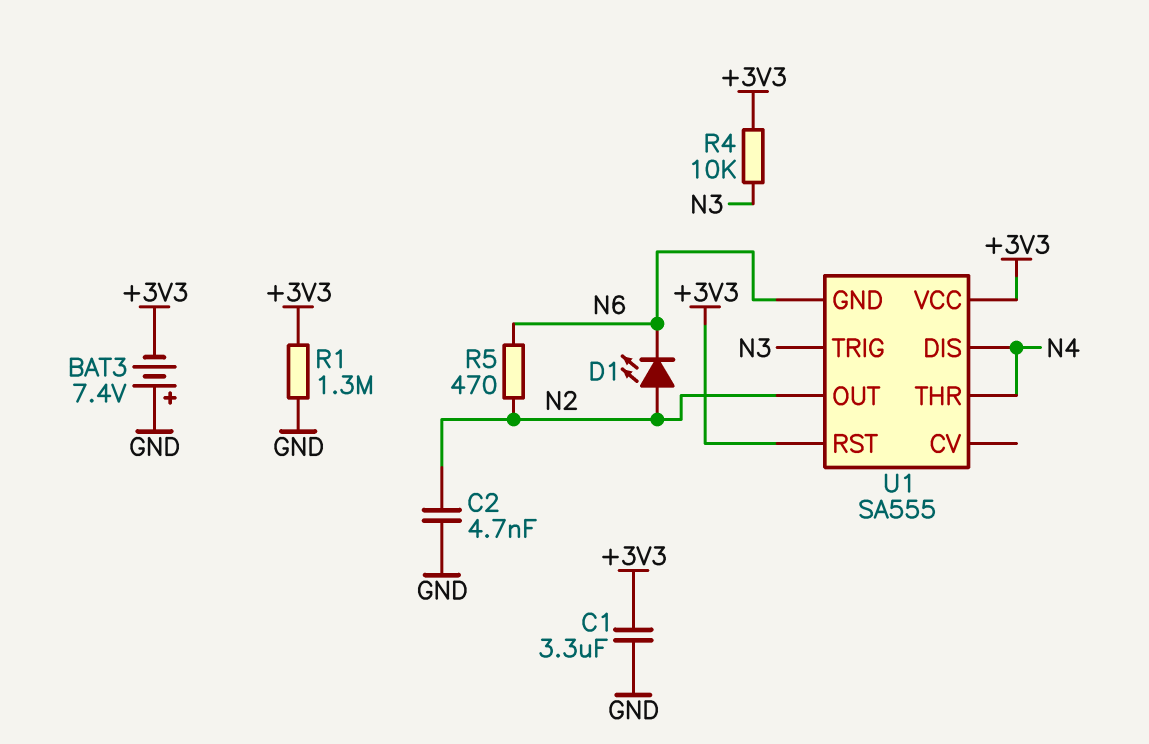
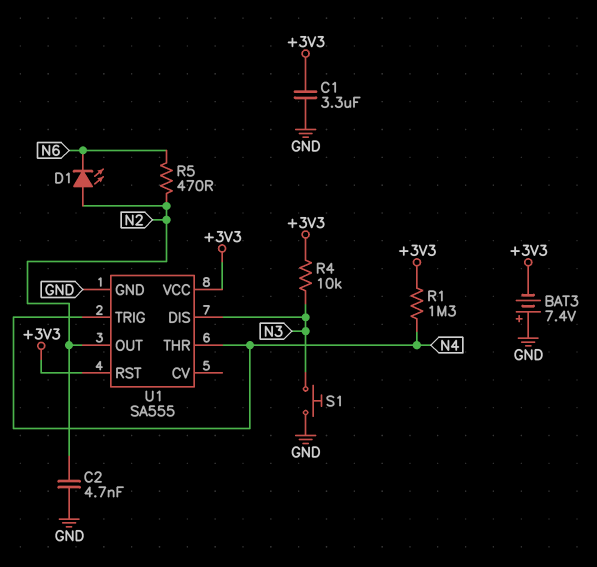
R1: 1.3M (+3V3, GND) -> 1.3M (+3V3, N4)
S1: none -> button (GND, N3)
U1 pin DIS: N4 -> N3
U1 pin GND: N6 -> GND
U1 pin TRIG: N3 -> N4

